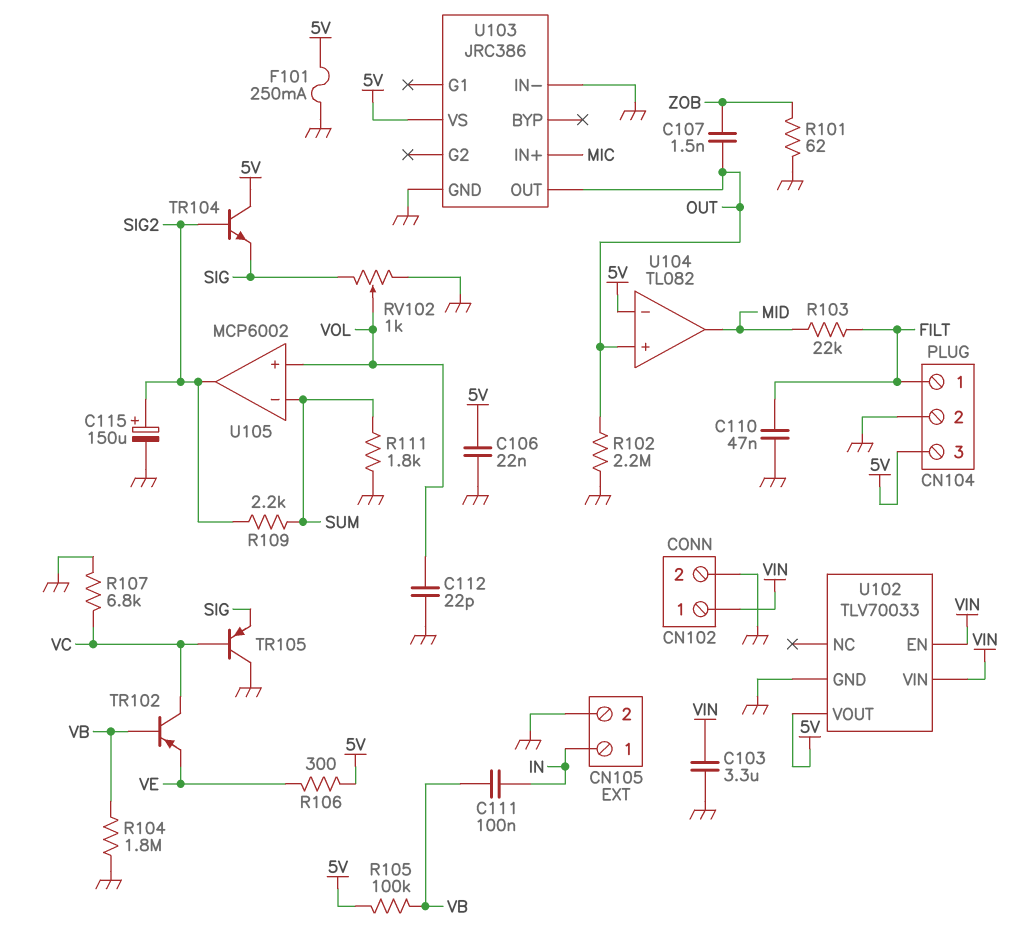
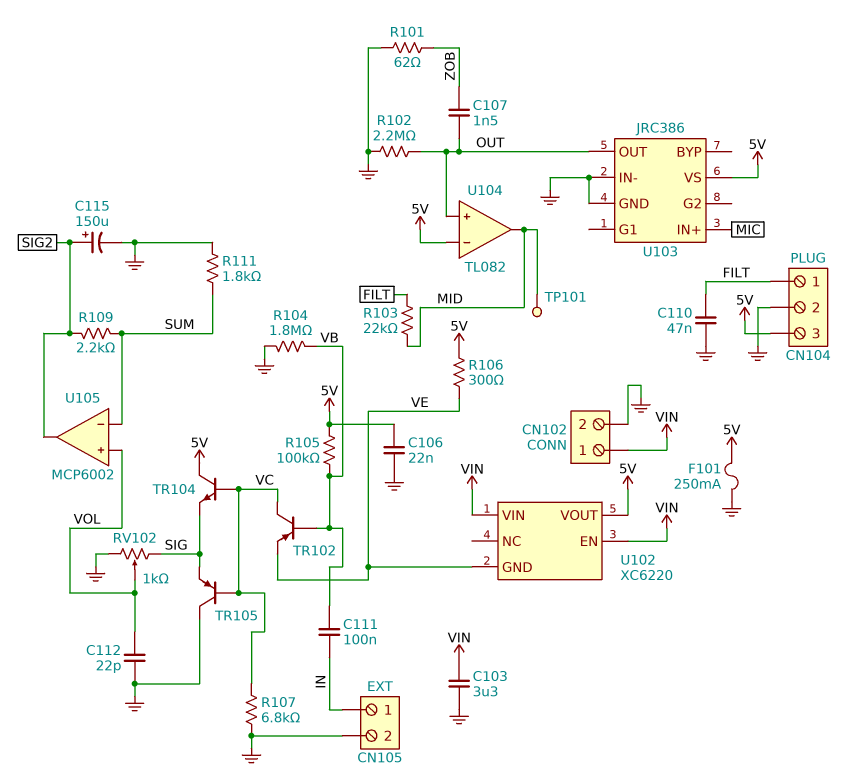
TP101: none -> test point (MID)
TR104: NPN (B SIG2, C 5V, E SIG) -> NPN (B VC, C 5V, E SIG)
U102: TLV70033 -> XC6220
U102 pin GND: GND -> VE

